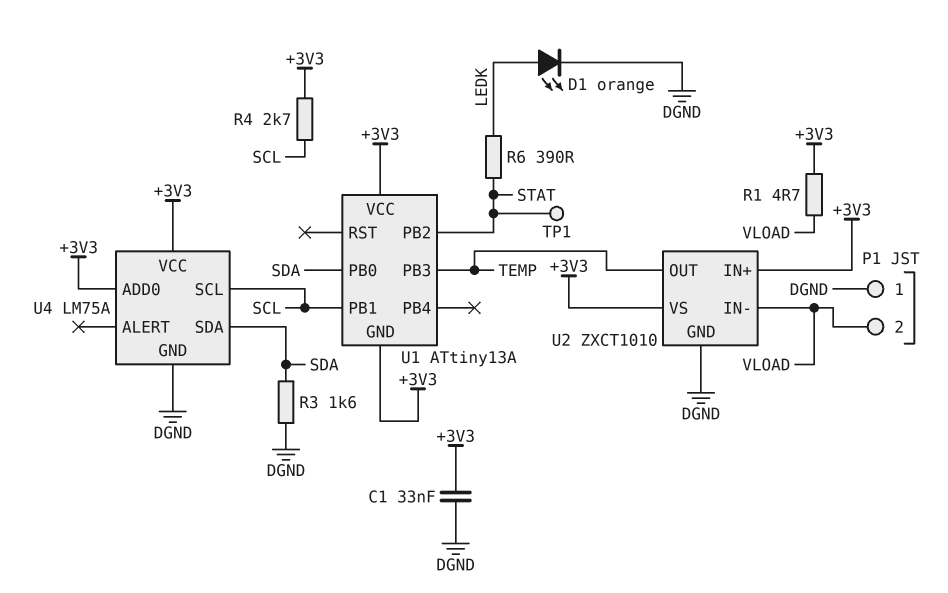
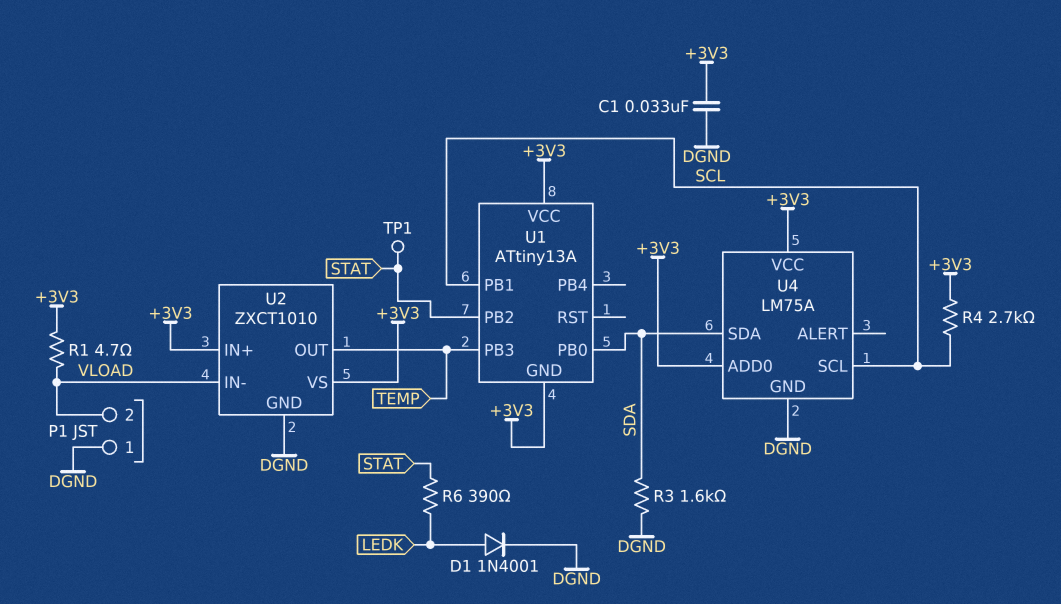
D1: LED orange (A LEDK, K DGND) -> diode 1N4001 (A LEDK, K DGND)

